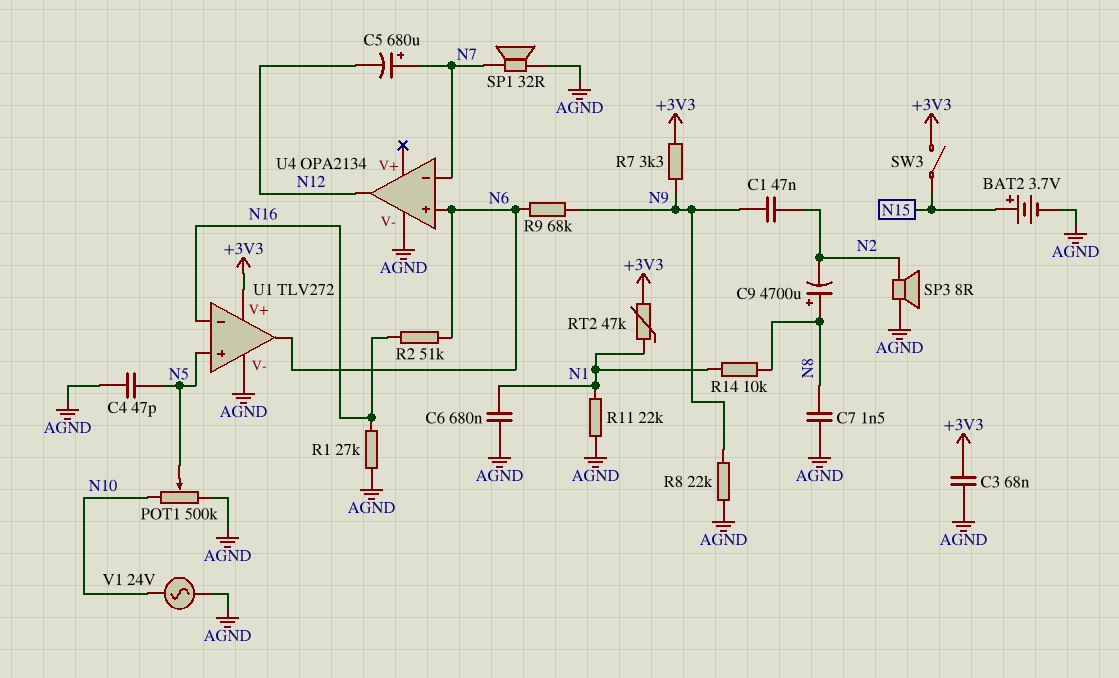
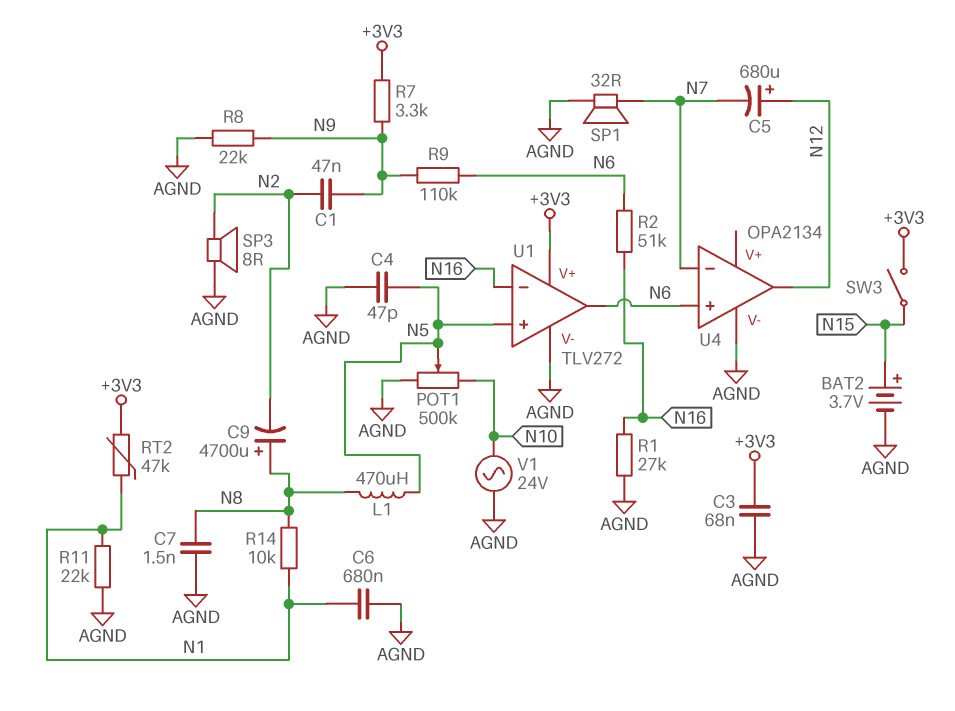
C5: 680uF (plus N7, minus N12) -> 680uF (plus N12, minus N7)
L1: none -> 470uH (N5, N8)
R9: 68k (N6, N9) -> 110k (N6, N9)

